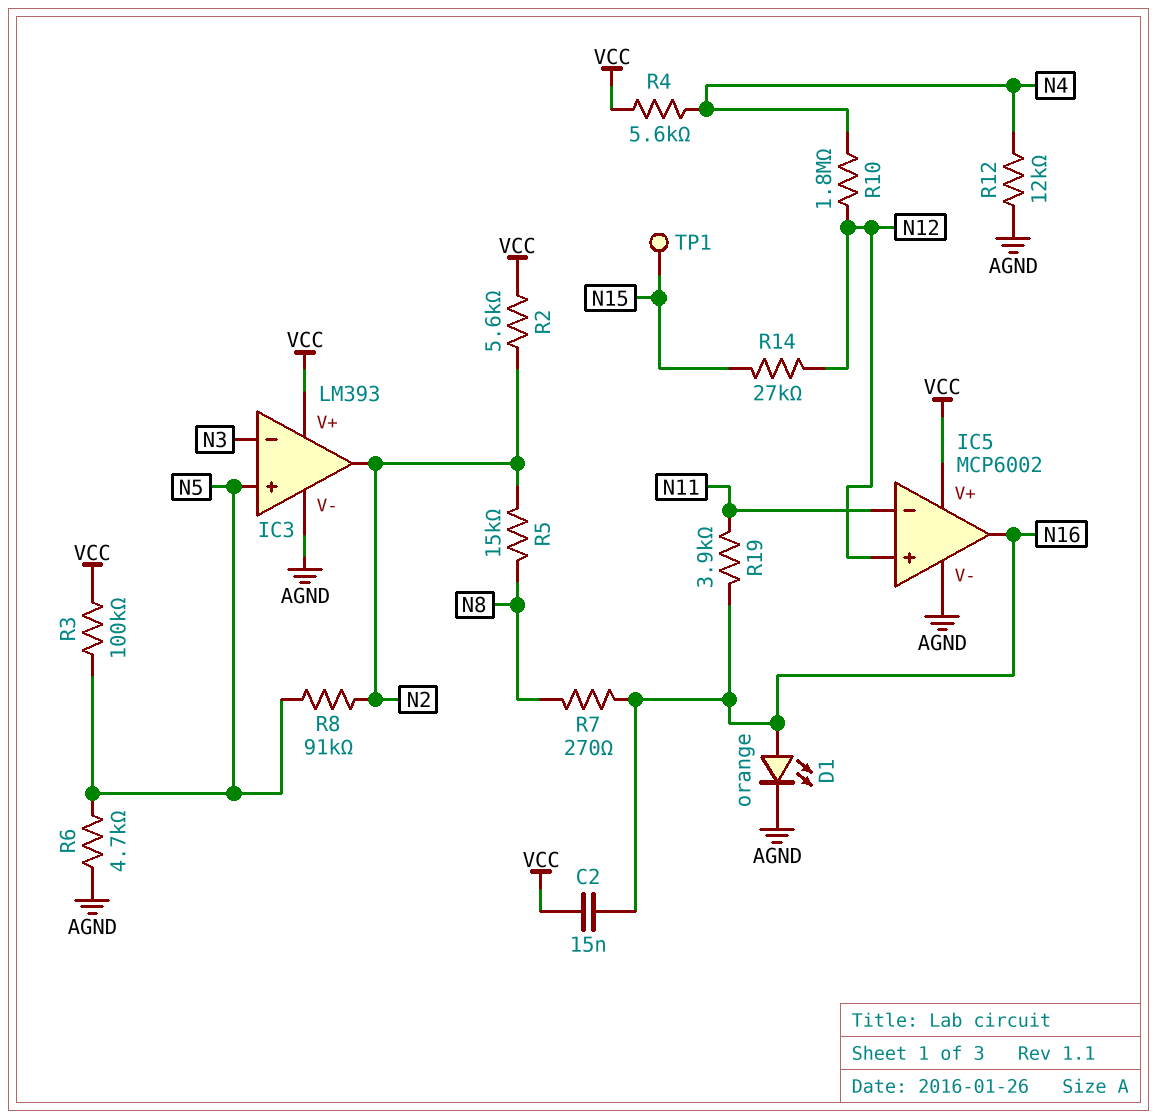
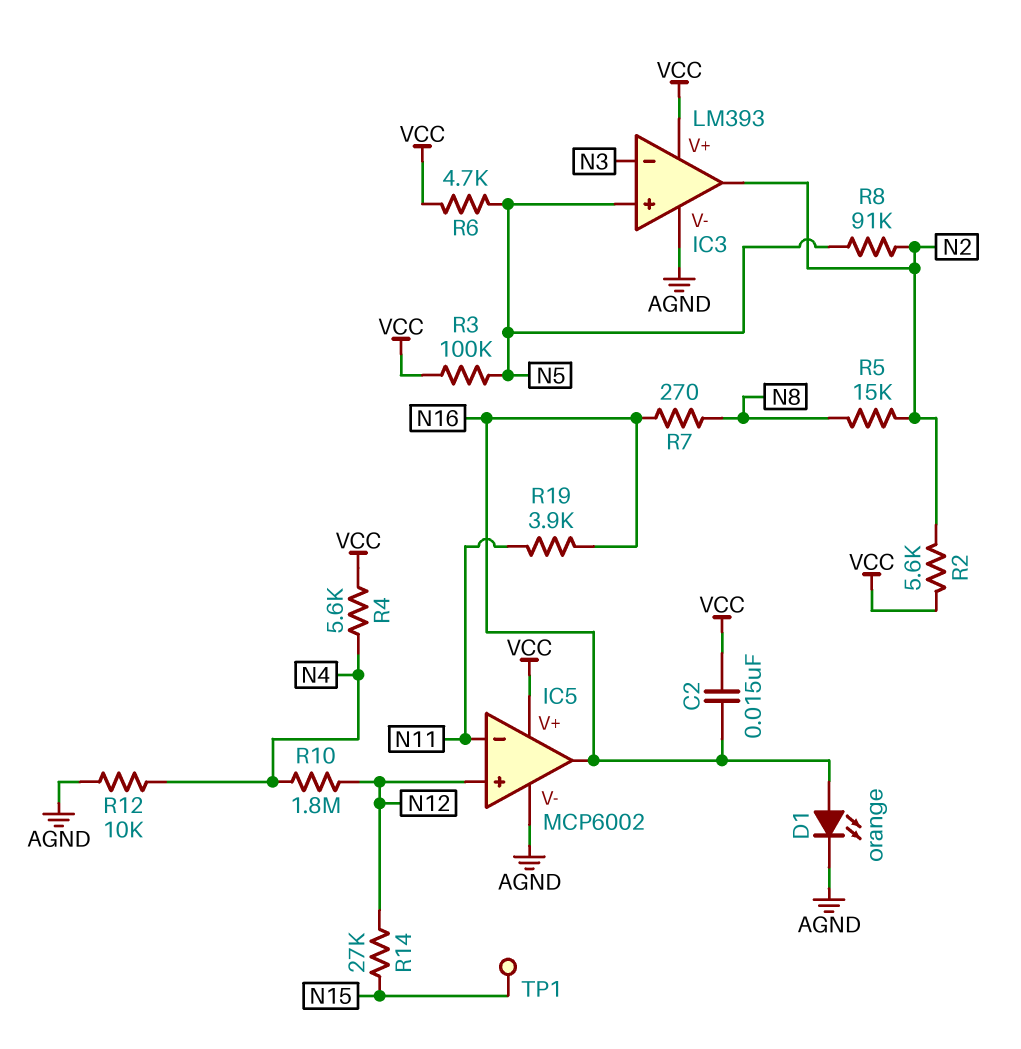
R6: 4.7k (AGND, N5) -> 4.7k (N5, VCC)
R12: 12k (AGND, N4) -> 10k (AGND, N4)

